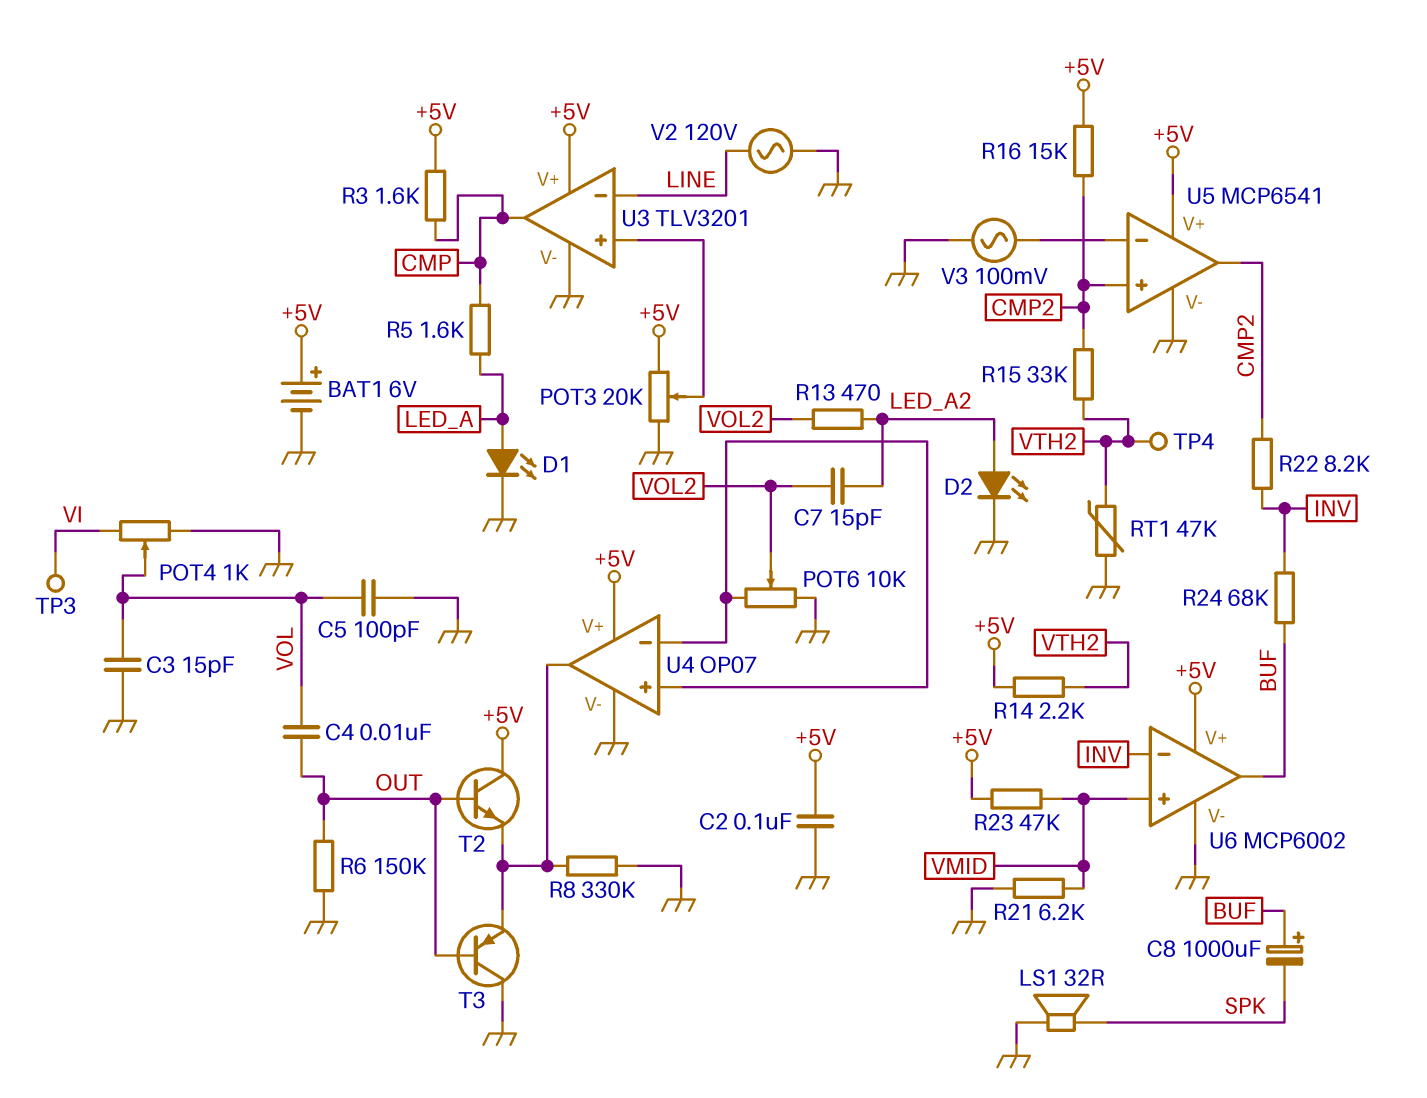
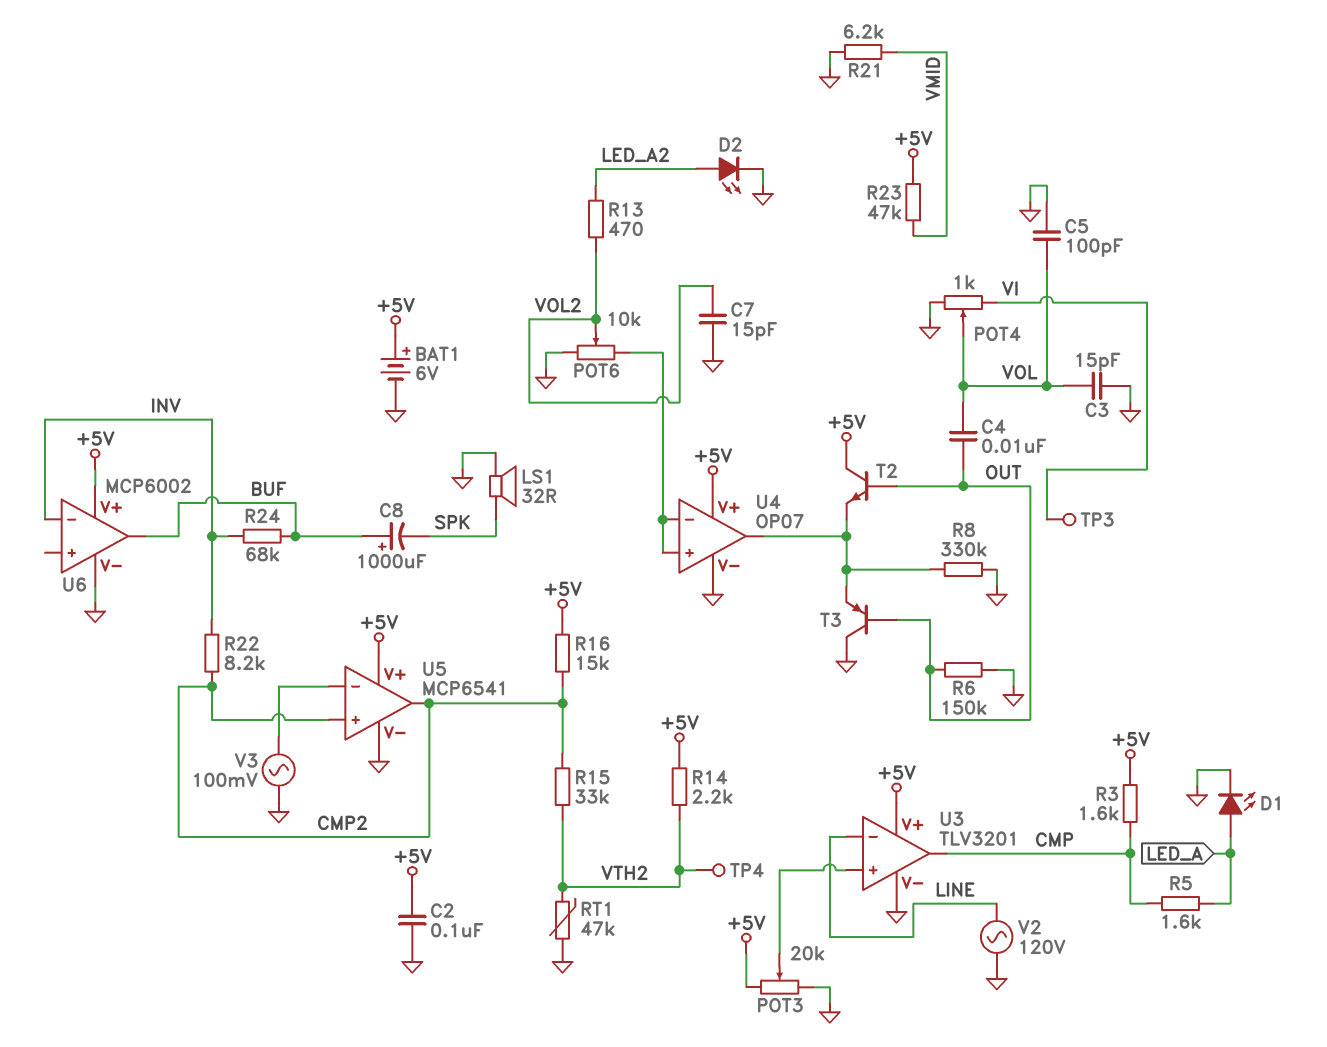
C7: 15pF (LED_A2, VOL2) -> 15pF (GND, VOL2)
U6 pin in+: VMID -> none

